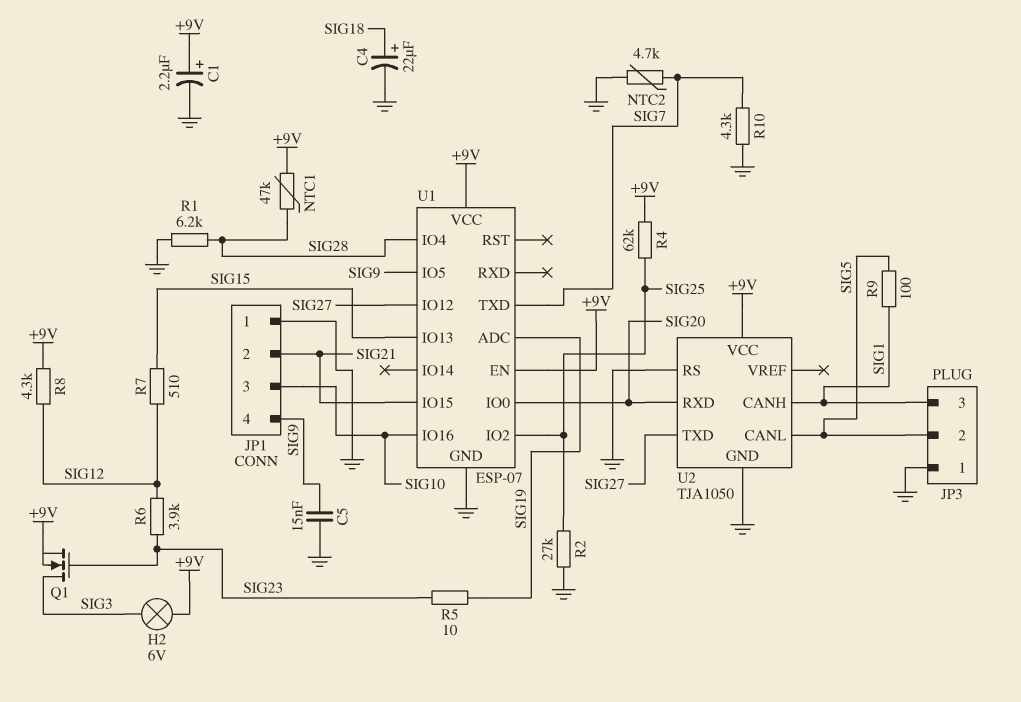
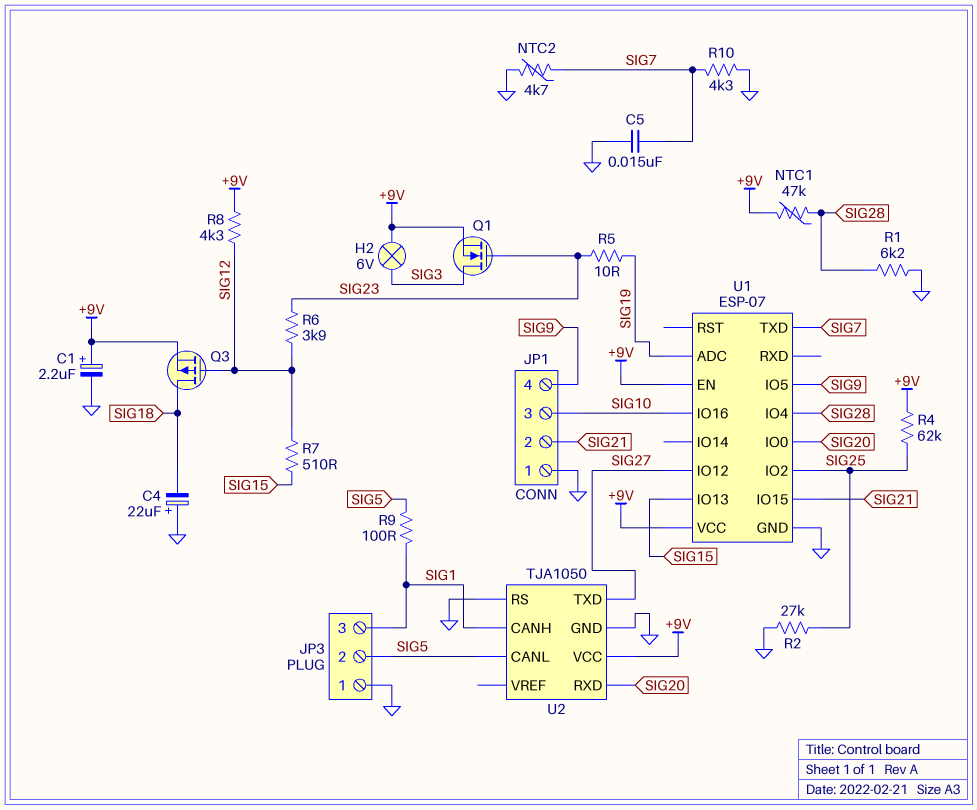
C4: 22uF (plus SIG18, minus GND) -> 22uF (plus GND, minus SIG18)
C5: 15nF (GND, SIG9) -> 15nF (GND, SIG7)
Q3: none -> PMOS (G SIG12, D SIG18, S +9V)

